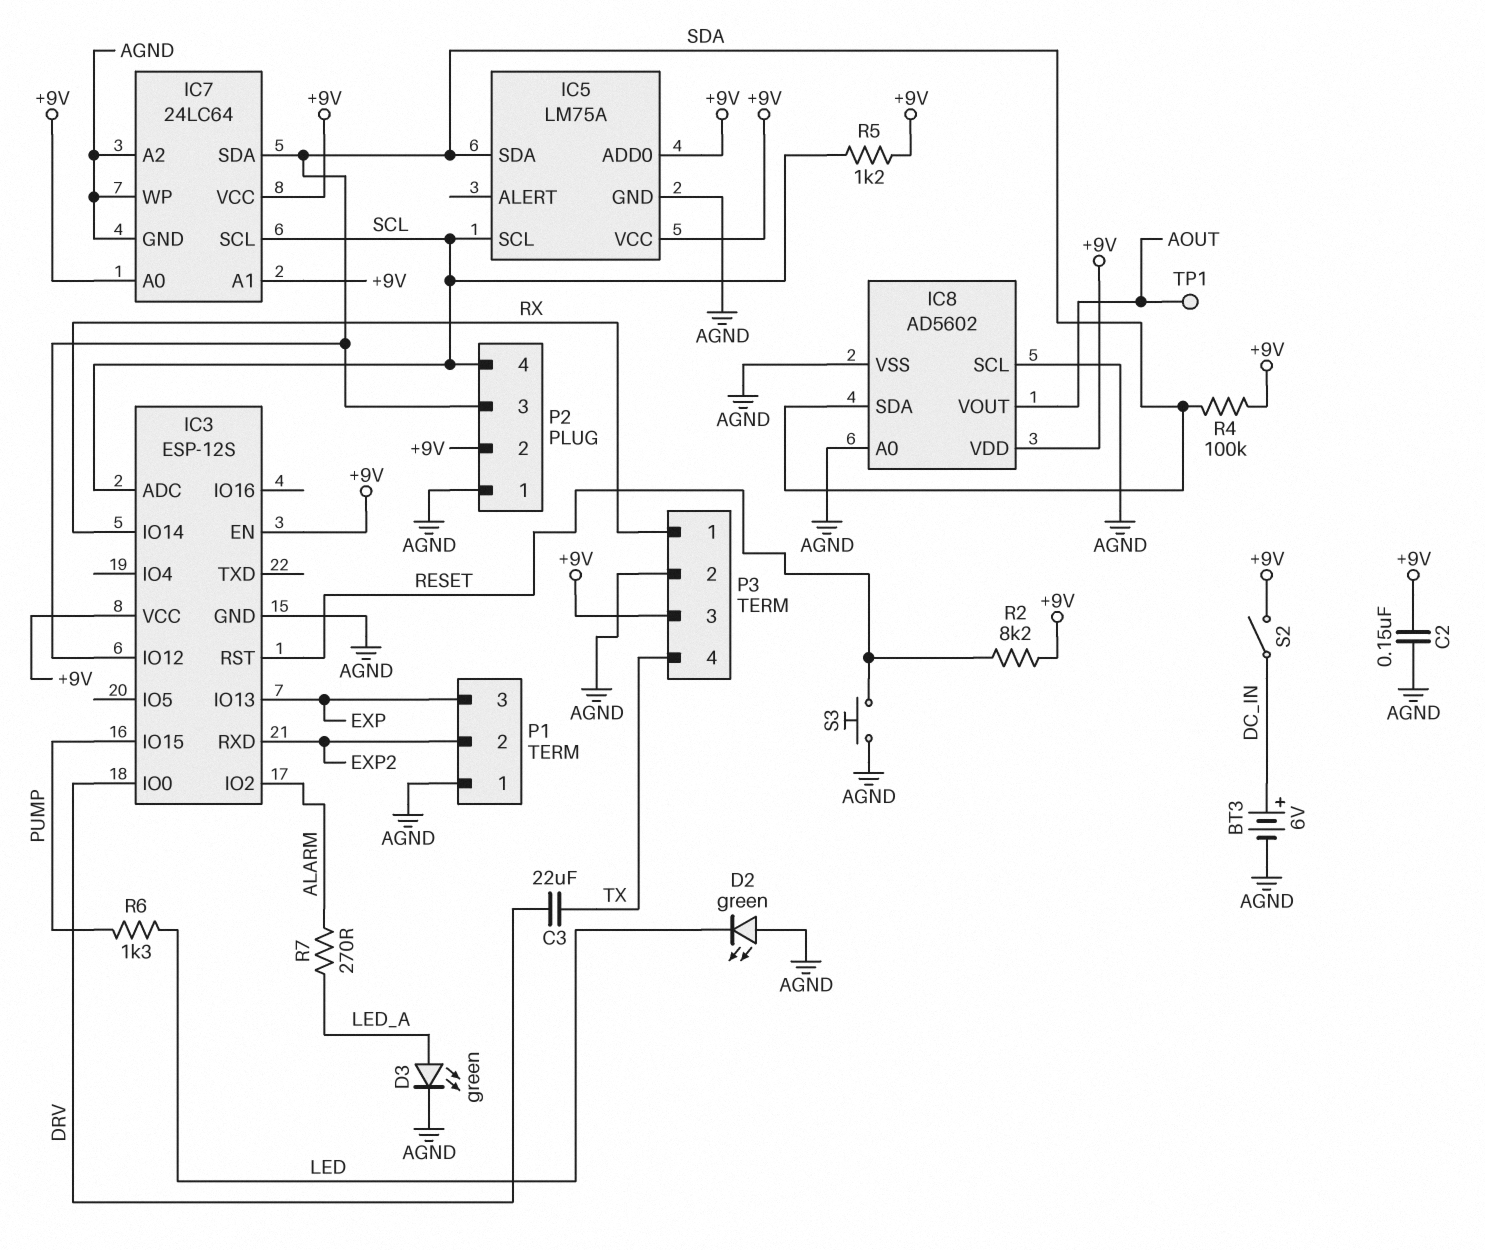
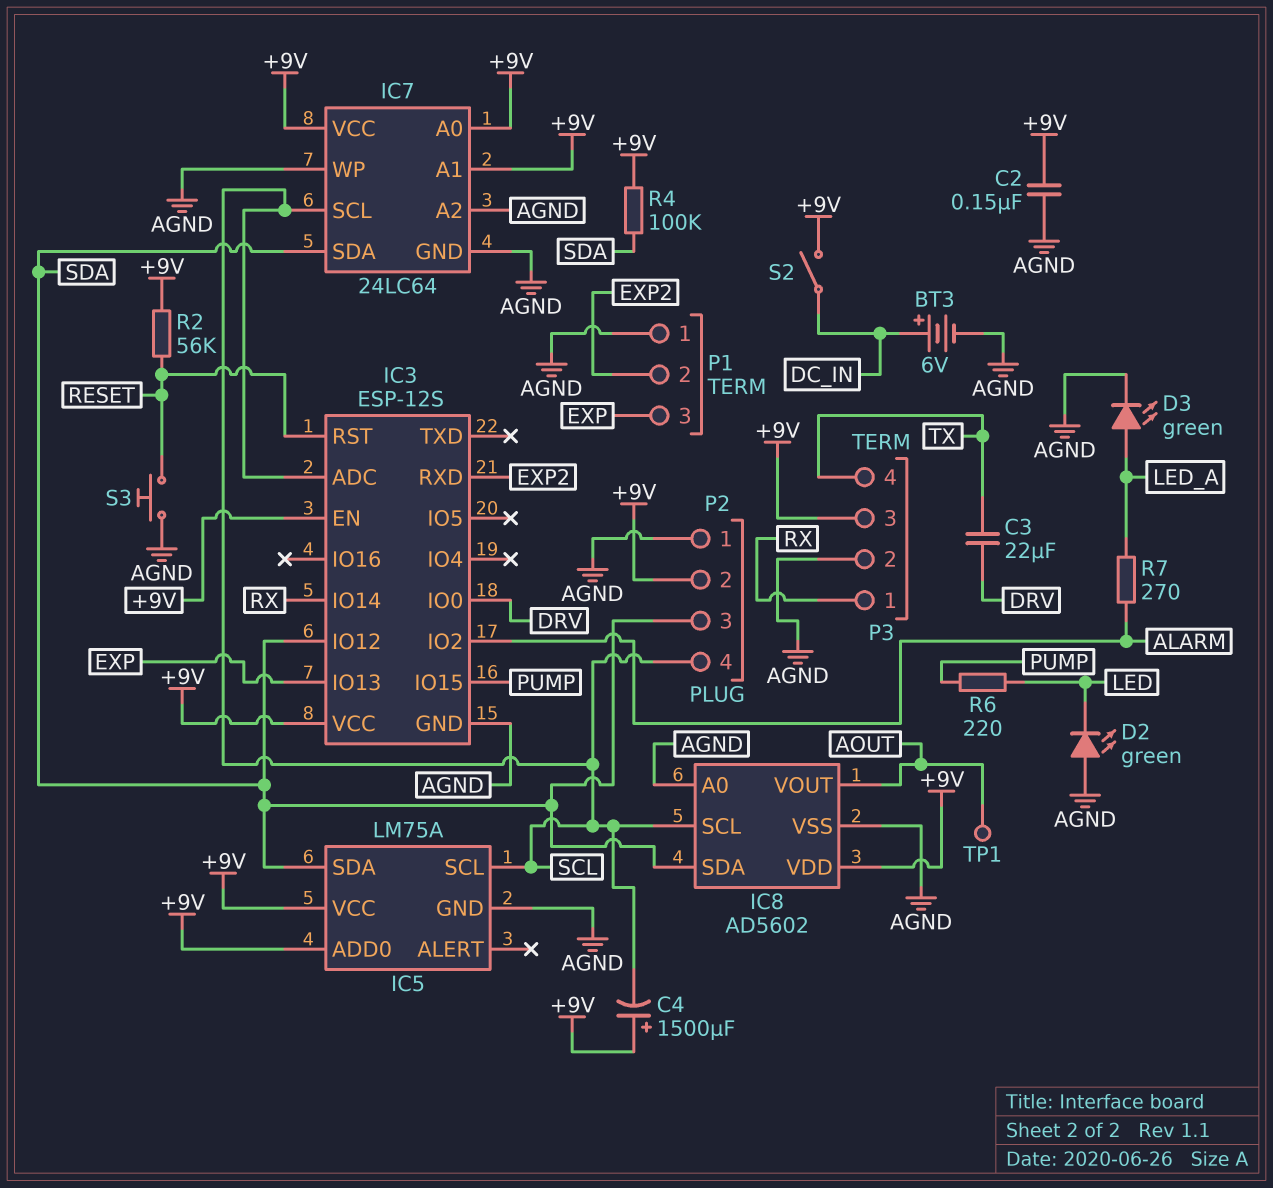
C4: none -> 1500uF (plus +9V, minus SCL)
IC8 pin SCL: AGND -> SCL
R2: 8.2k (+9V, RESET) -> 56k (+9V, RESET)
R5: 1.2k (+9V, SCL) -> none
R6: 1.3k (LED, PUMP) -> 220 (LED, PUMP)

